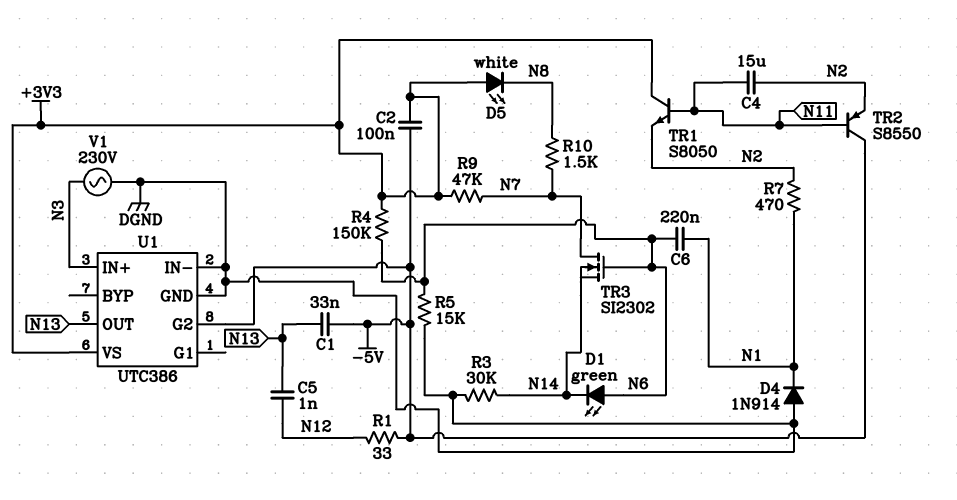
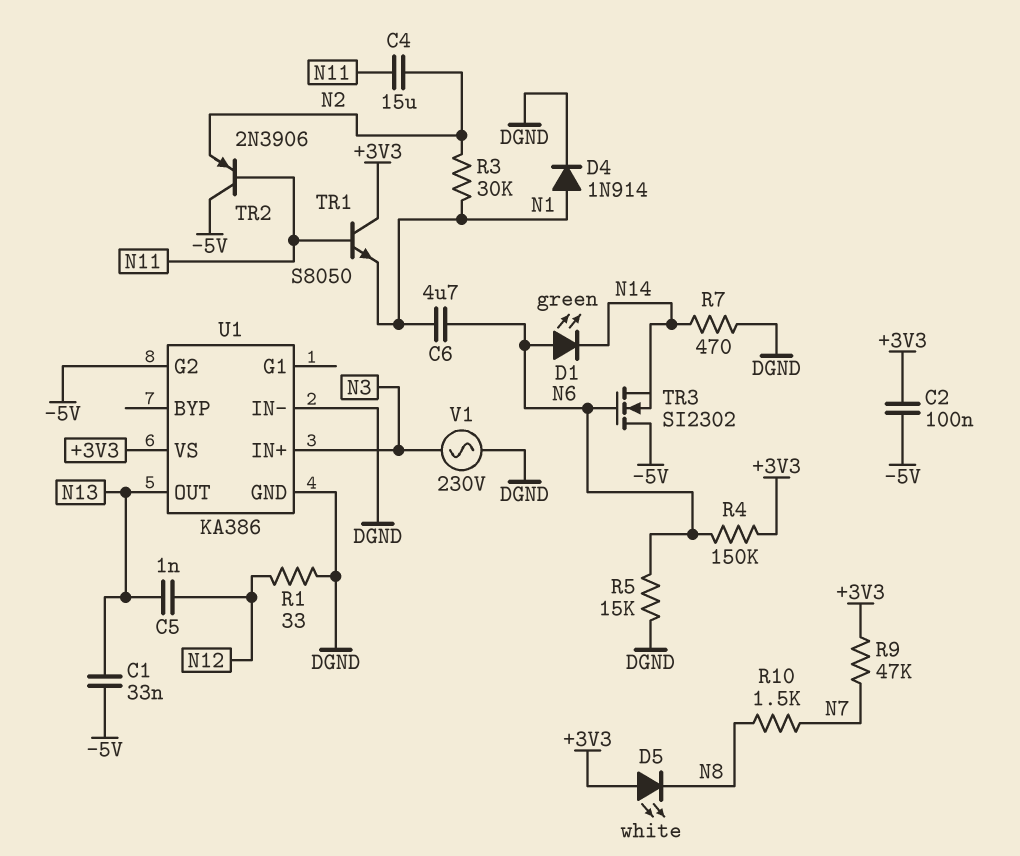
C6: 220nF (N1, N6) -> 4.7uF (N1, N6)
D4: diode 1N914 (A DGND, K N1) -> diode 1N914 (A N1, K DGND)
R1: 33 (-5V, N12) -> 33 (DGND, N12)
R3: 30k (DGND, N14) -> 30k (N1, N2)
R7: 470 (N1, N2) -> 470 (DGND, N14)
TR1: NPN S8050 (B N11, C +3V3, E N2) -> NPN S8050 (B N11, C +3V3, E N1)
TR2: PNP S8550 (B N11, C -5V, E N2) -> PNP 2N3906 (B N11, C -5V, E N2)
TR3: NMOS SI2302 (G N6, D N7, S N14) -> NMOS SI2302 (G N6, D -5V, S N14)
U1: UTC386 -> KA386

